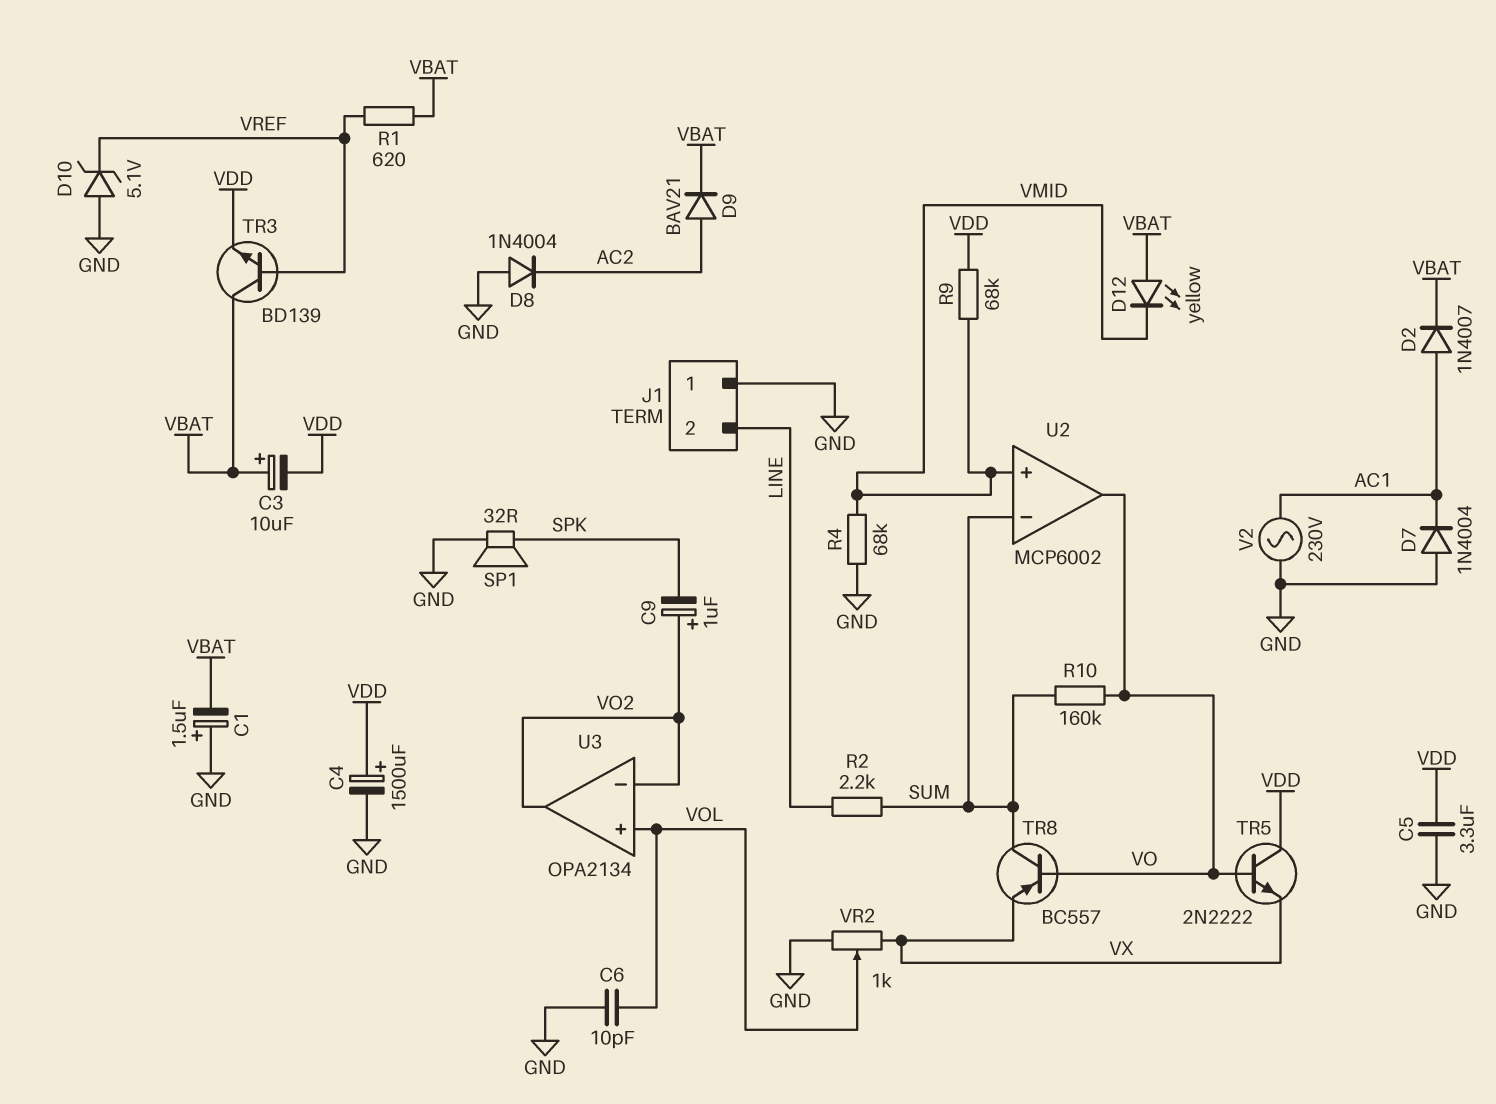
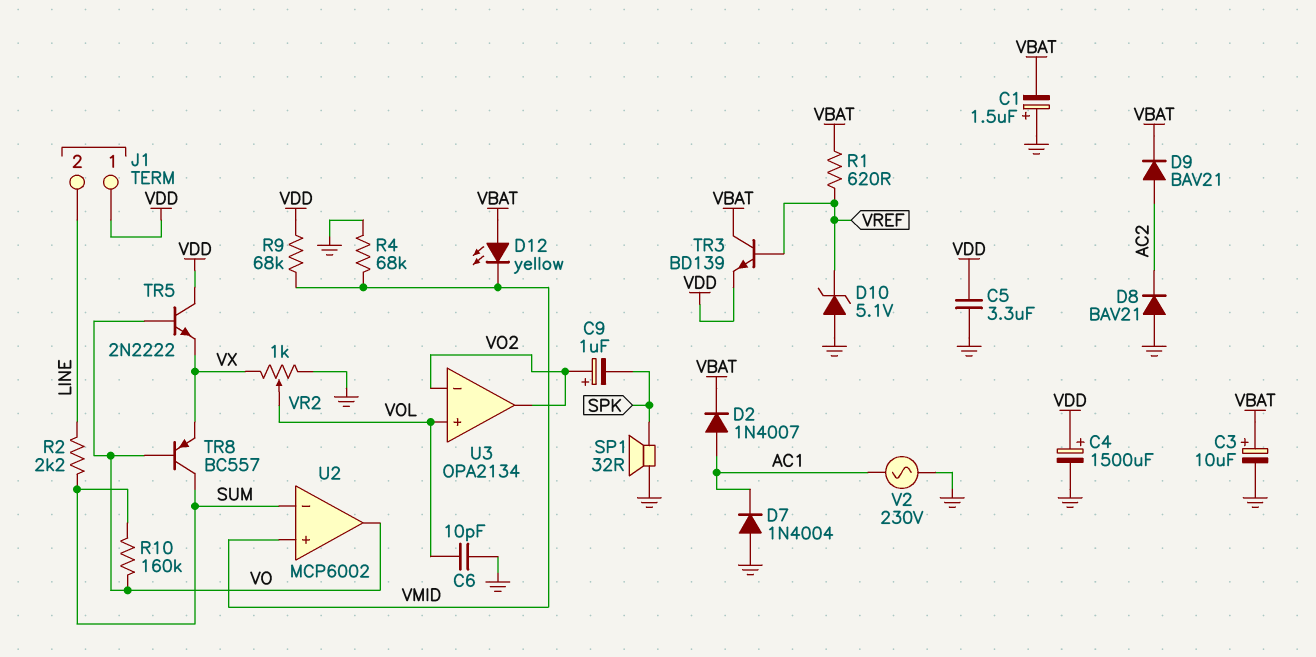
C3: 10uF (plus VBAT, minus VDD) -> 10uF (plus VBAT, minus GND)
D8: diode 1N4004 (A GND, K AC2) -> diode BAV21 (A GND, K AC2)
J1 pin 1: GND -> VDD

